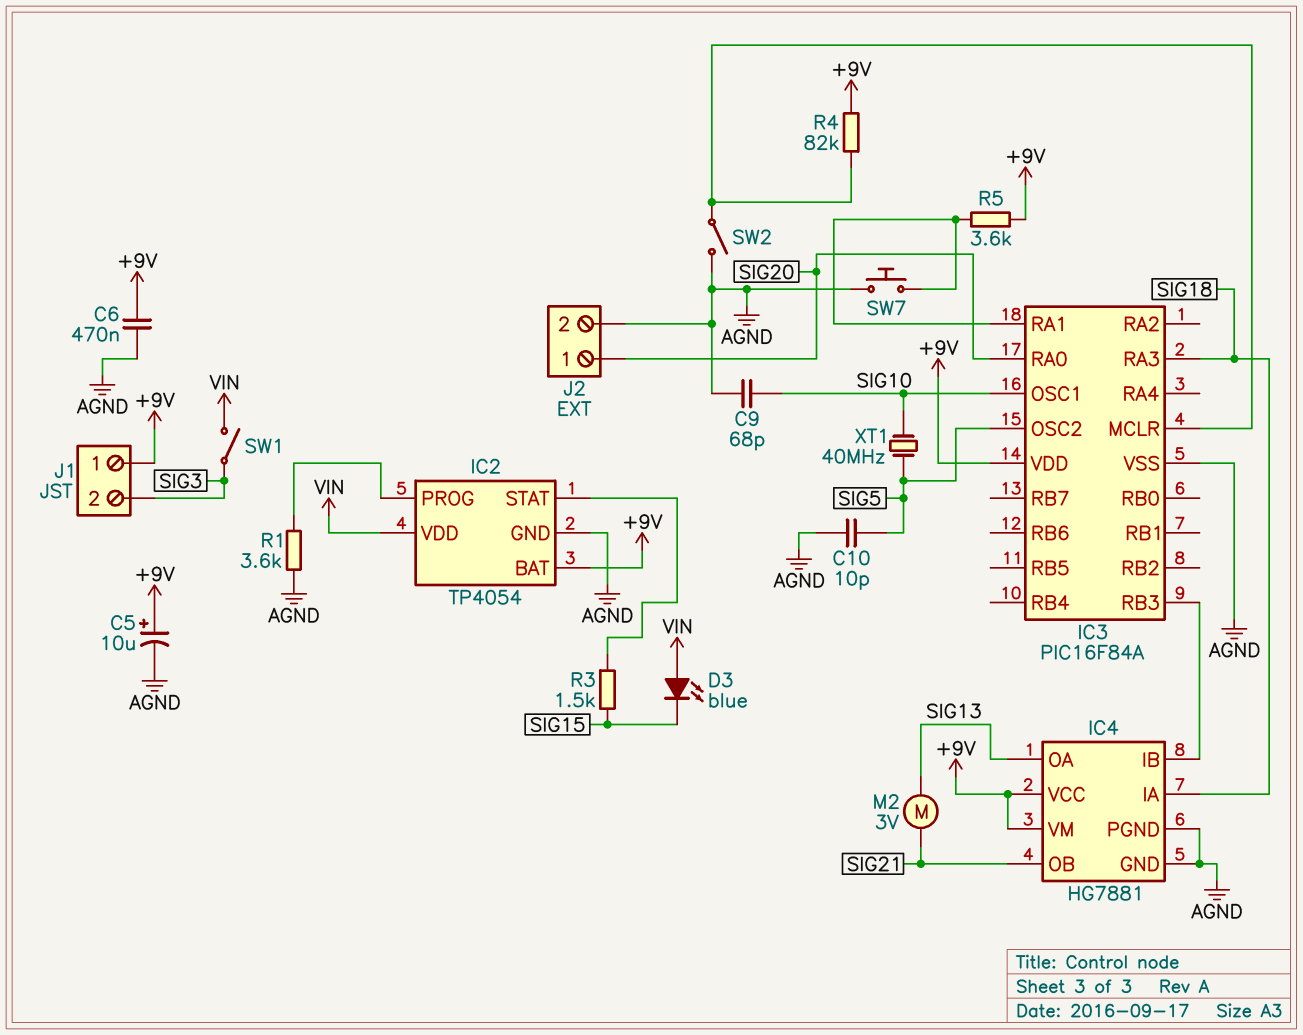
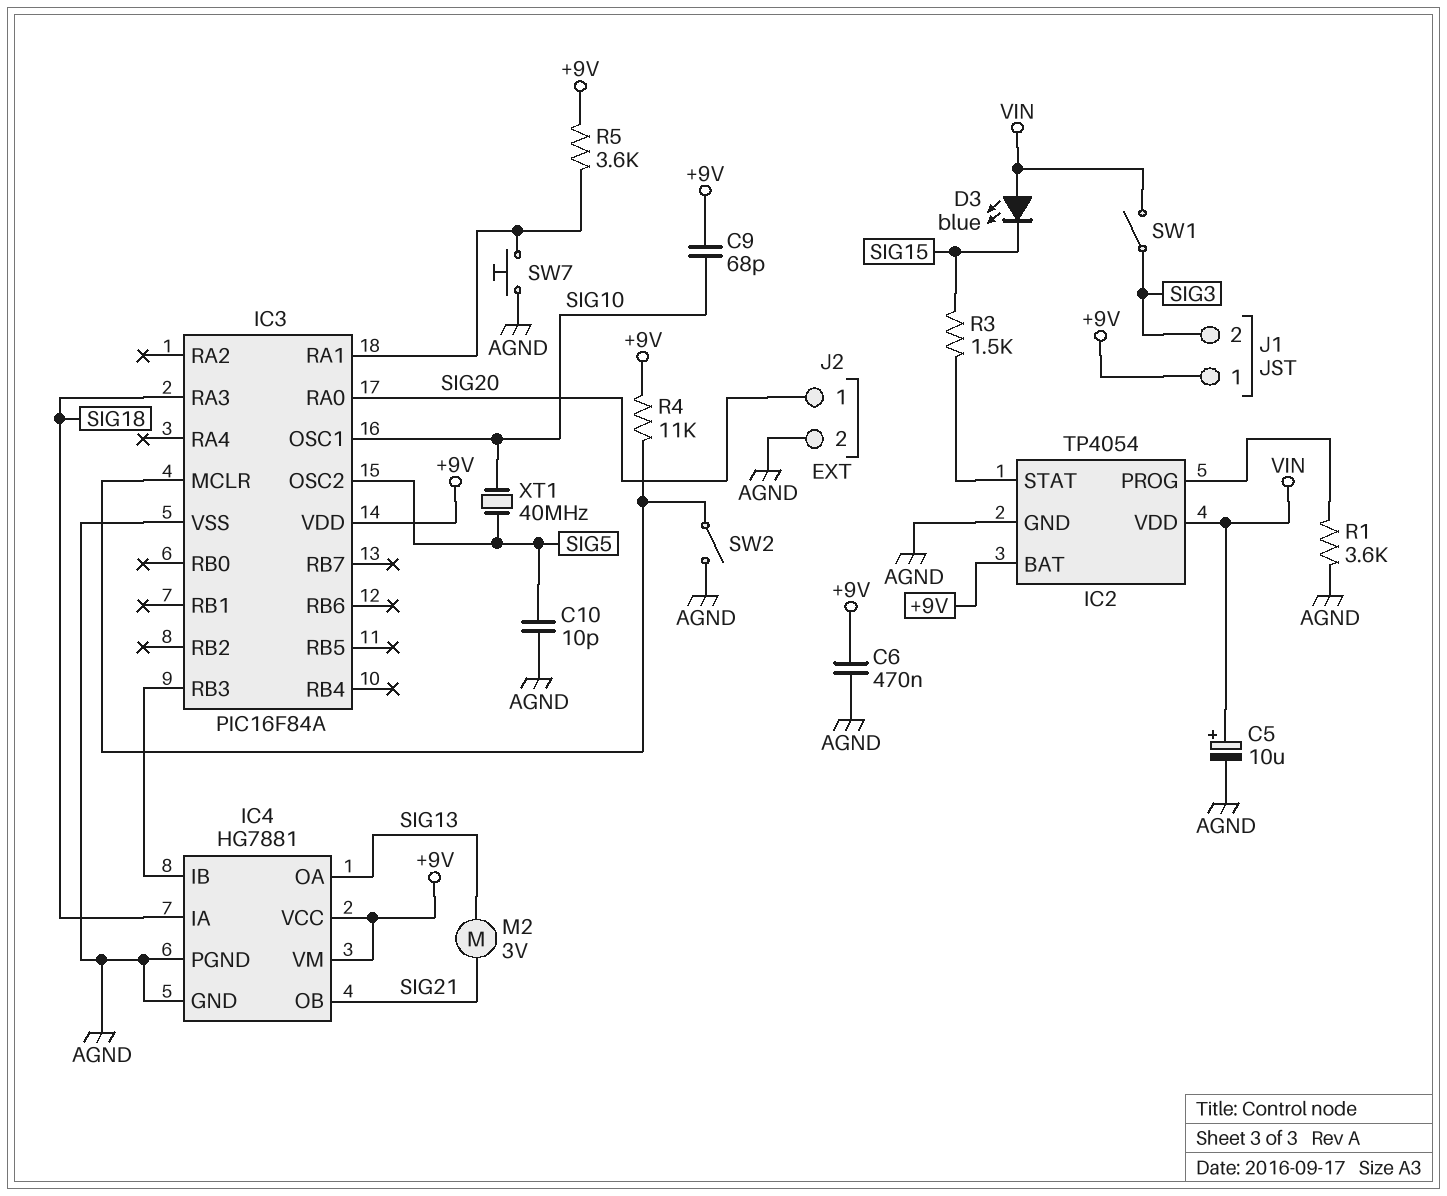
C5: 10uF (plus +9V, minus AGND) -> 10uF (plus VIN, minus AGND)
C9: 68pF (AGND, SIG10) -> 68pF (+9V, SIG10)
R4: 82k (+9V, IC3/MCLR) -> 11k (+9V, IC3/MCLR)

